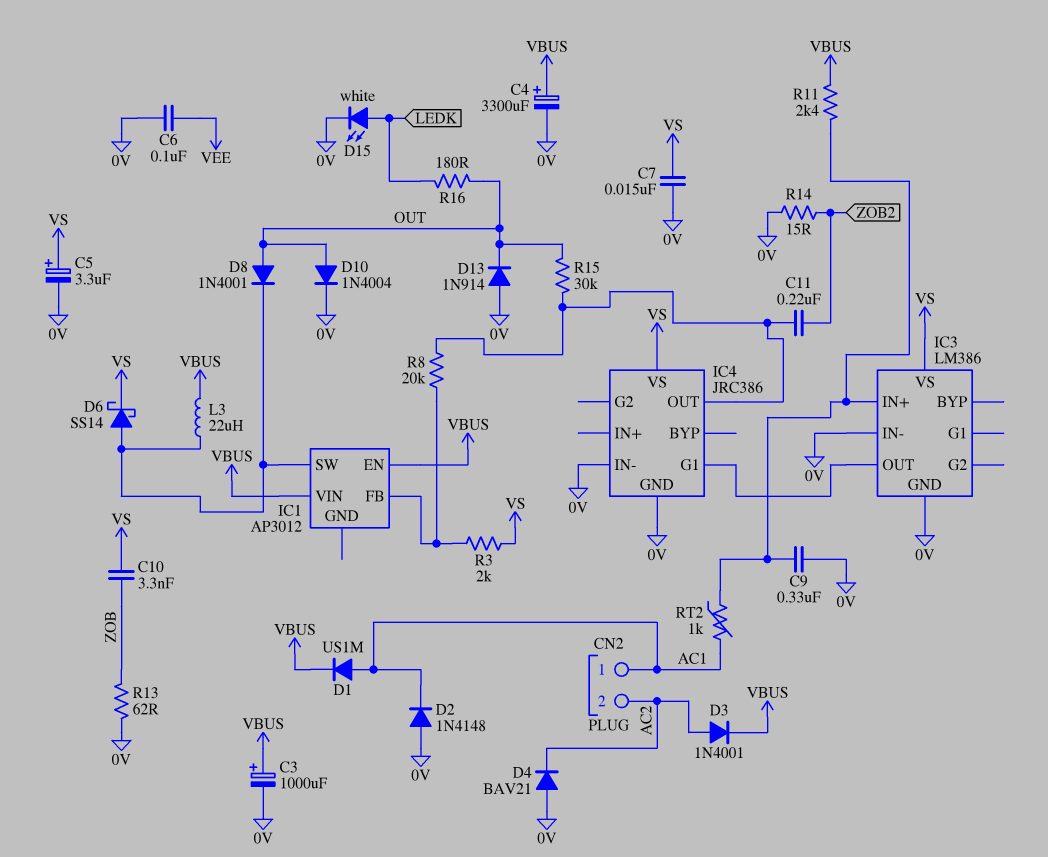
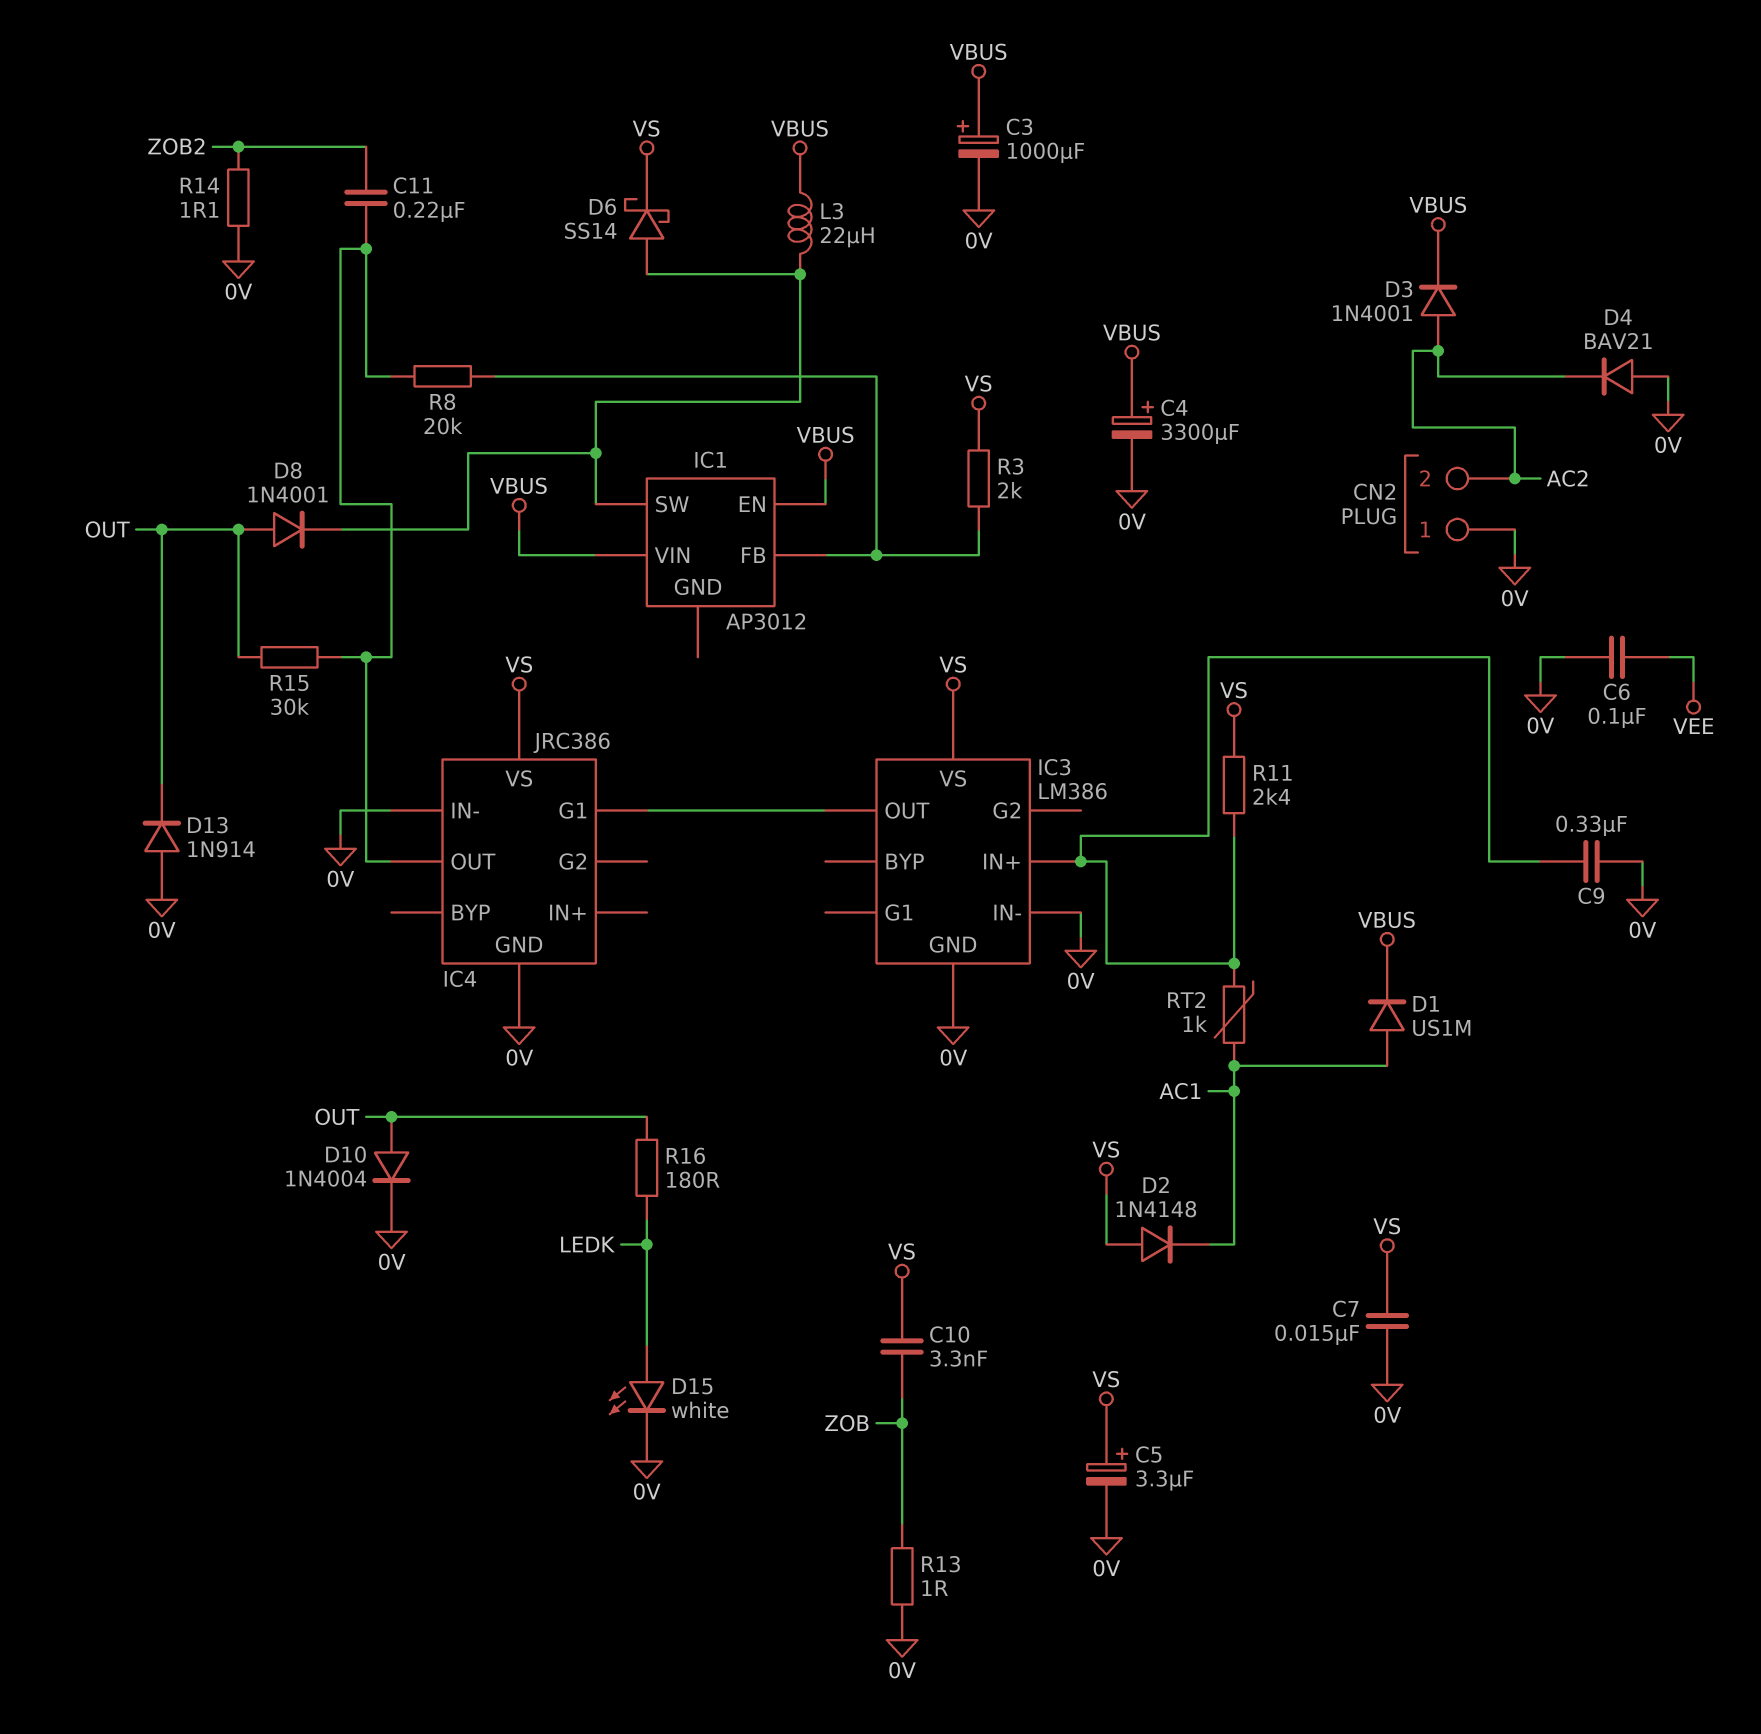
CN2 pin 1: AC1 -> 0V
D2: diode 1N4148 (A 0V, K AC1) -> diode 1N4148 (A VS, K AC1)
R11: 2.4k (IC3/IN+, VBUS) -> 2.4k (IC3/IN+, VS)
R13: 62 (0V, ZOB) -> 1 (0V, ZOB)
R14: 15 (0V, ZOB2) -> 1.1 (0V, ZOB2)

